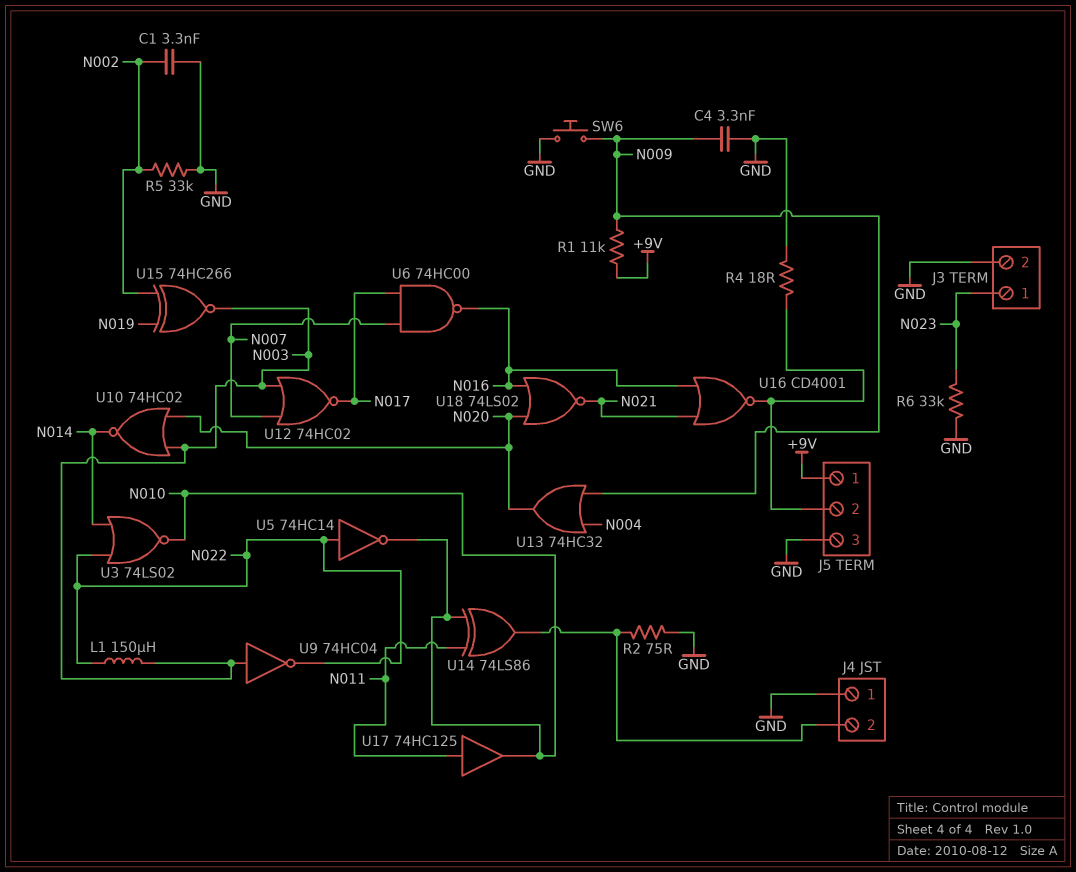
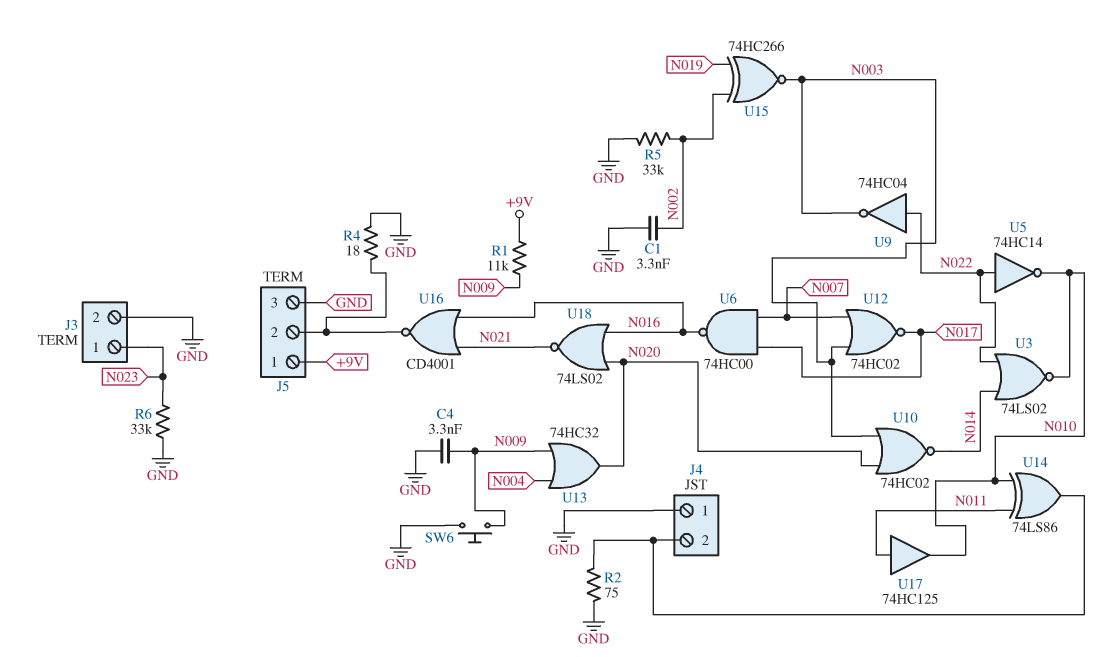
L1: 150uH (N003, N022) -> none
U9: NOT 74HC04 (in N003, out N022) -> NOT 74HC04 (in N022, out N003)

